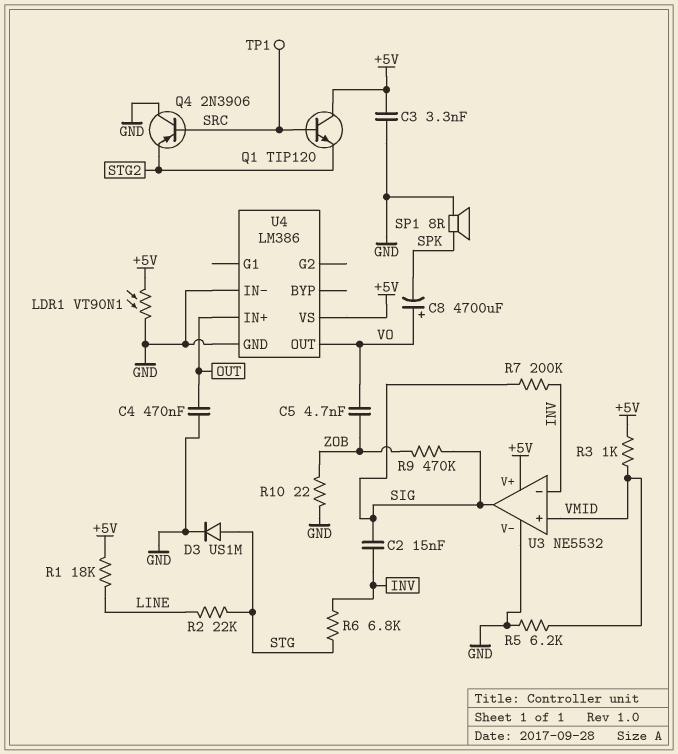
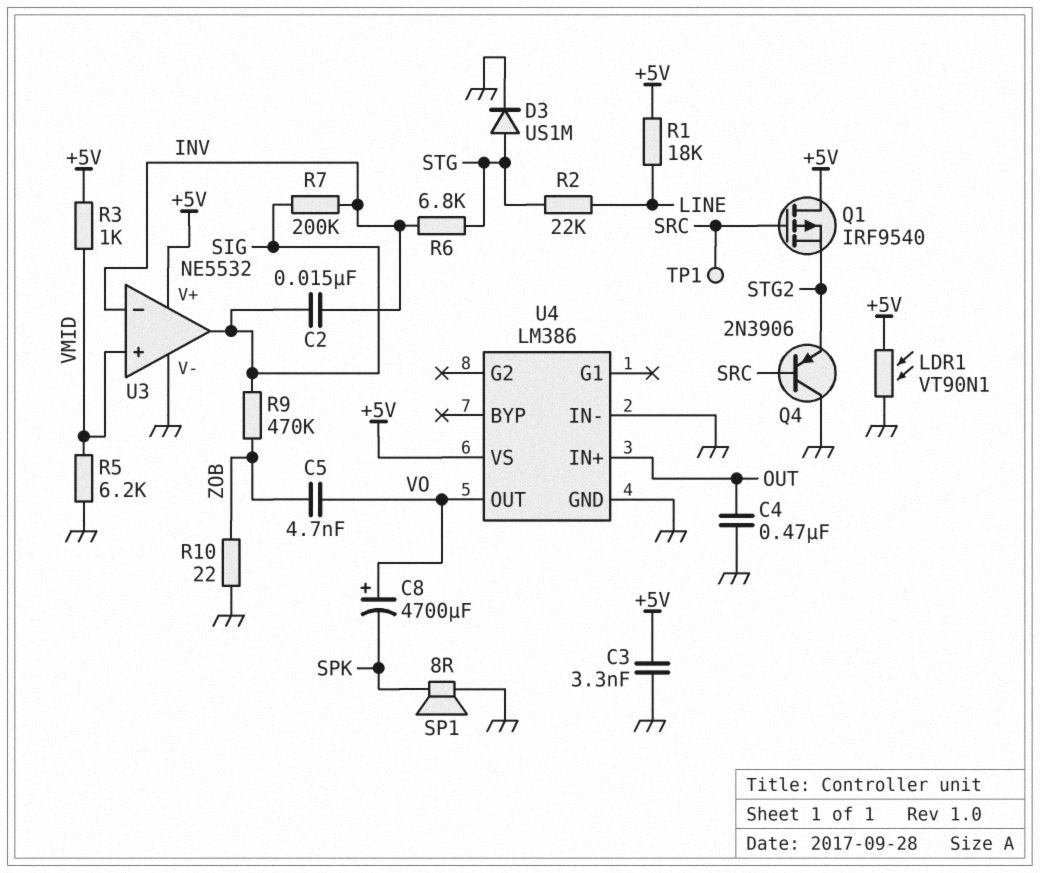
Q1: NPN TIP120 (B SRC, C +5V, E STG2) -> PMOS IRF9540 (G SRC, D +5V, S STG2)

